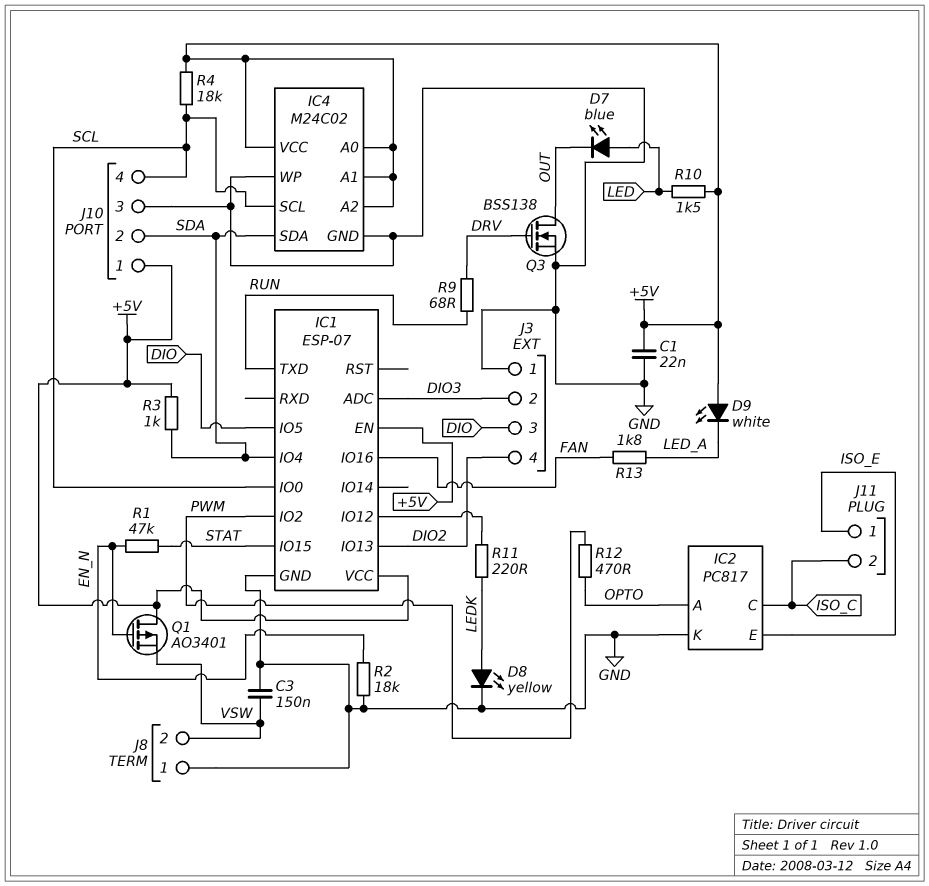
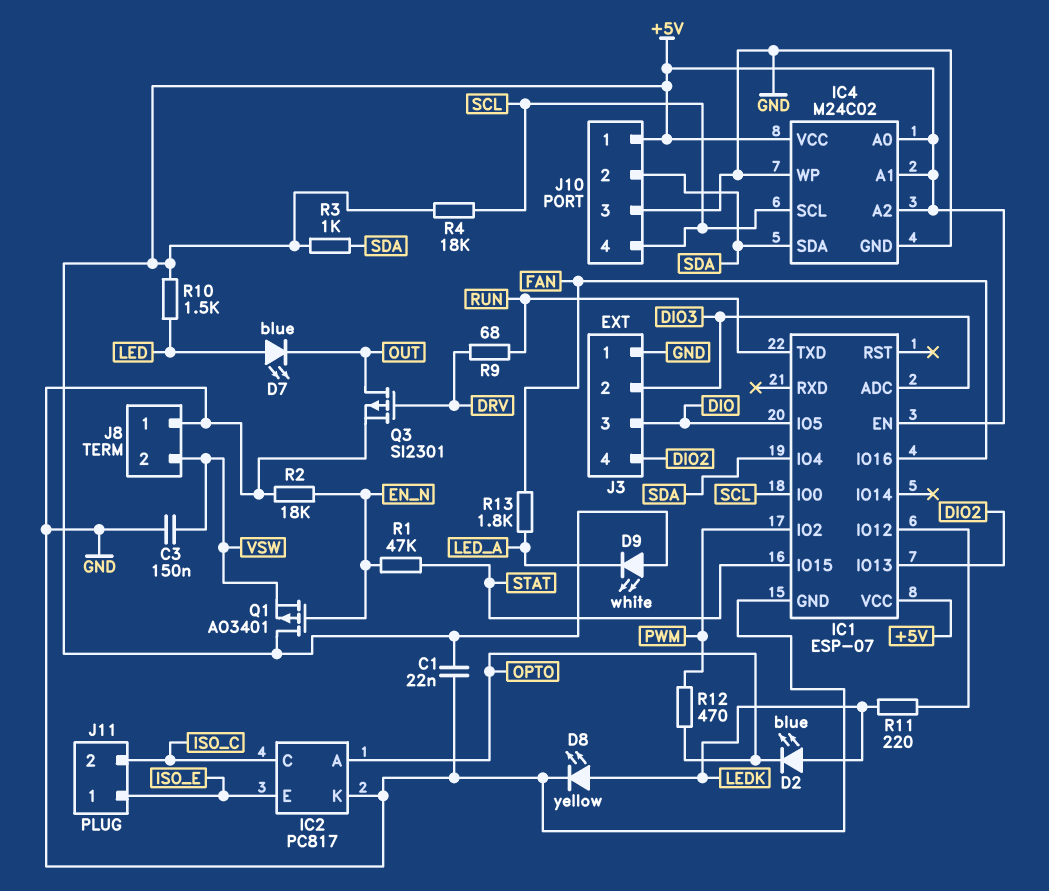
D2: none -> LED blue (A LEDK, K OPTO)
Q3: NMOS BSS138 (G DRV, D OUT, S GND) -> PMOS SI2301 (G DRV, D OUT, S GND)

